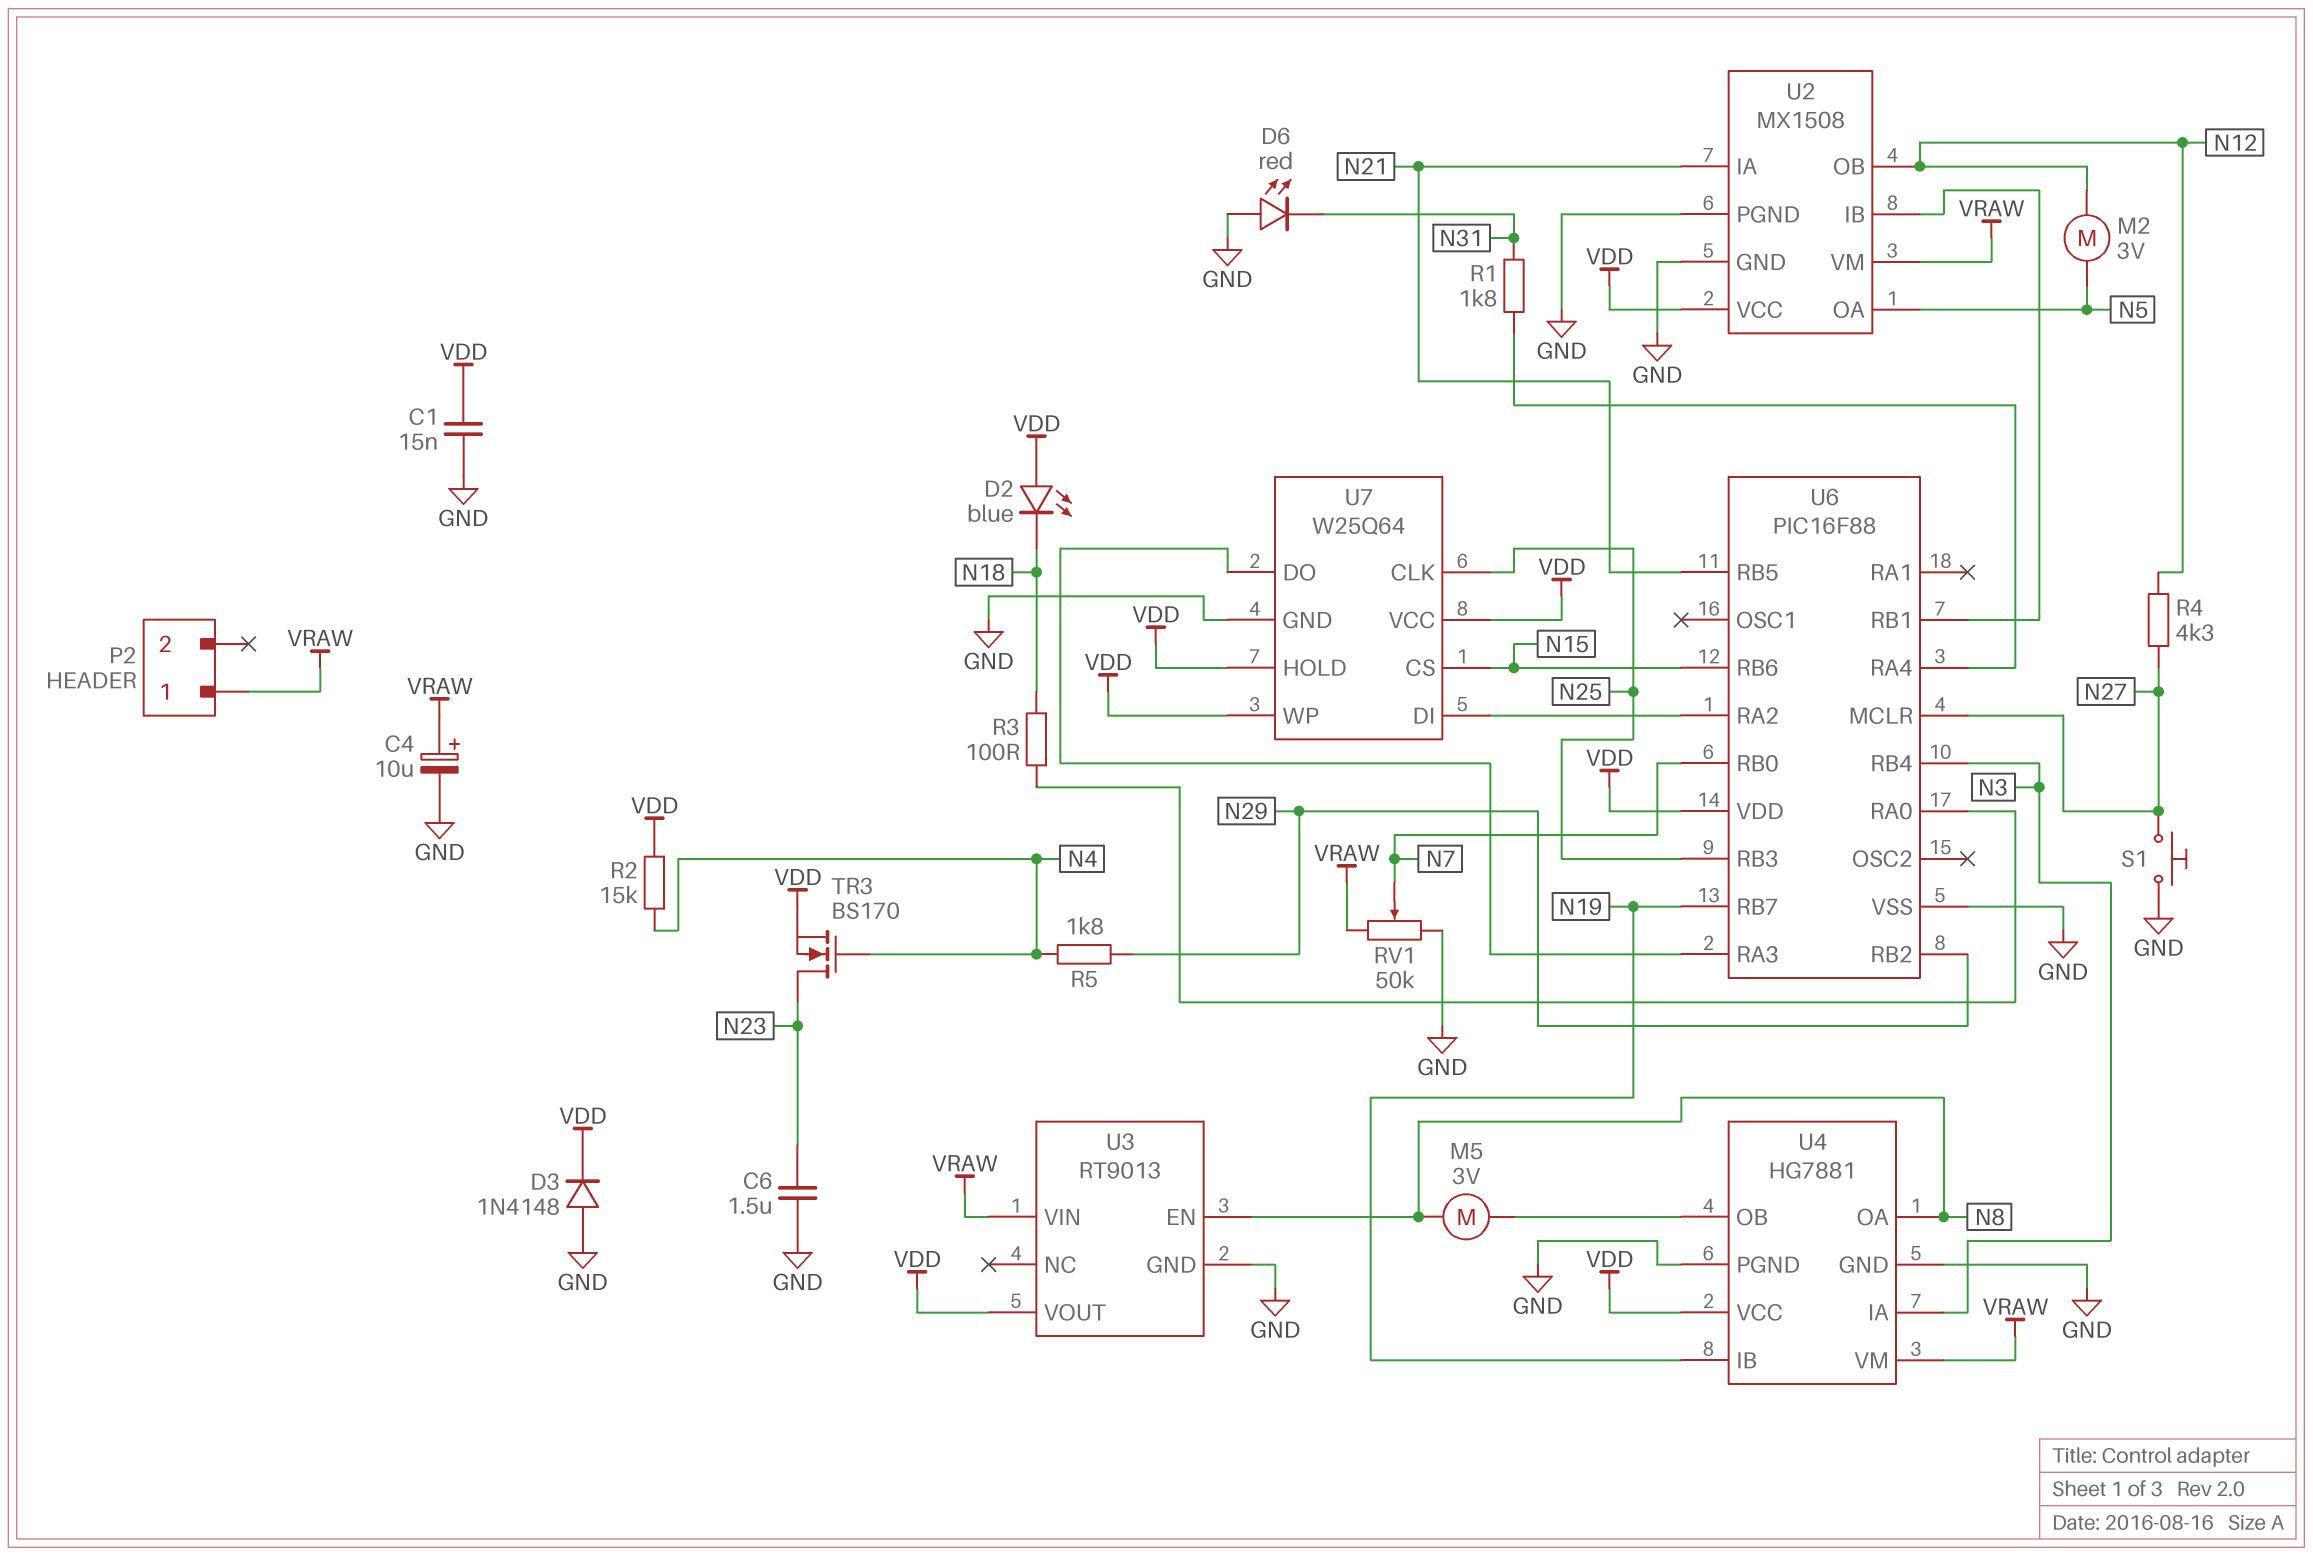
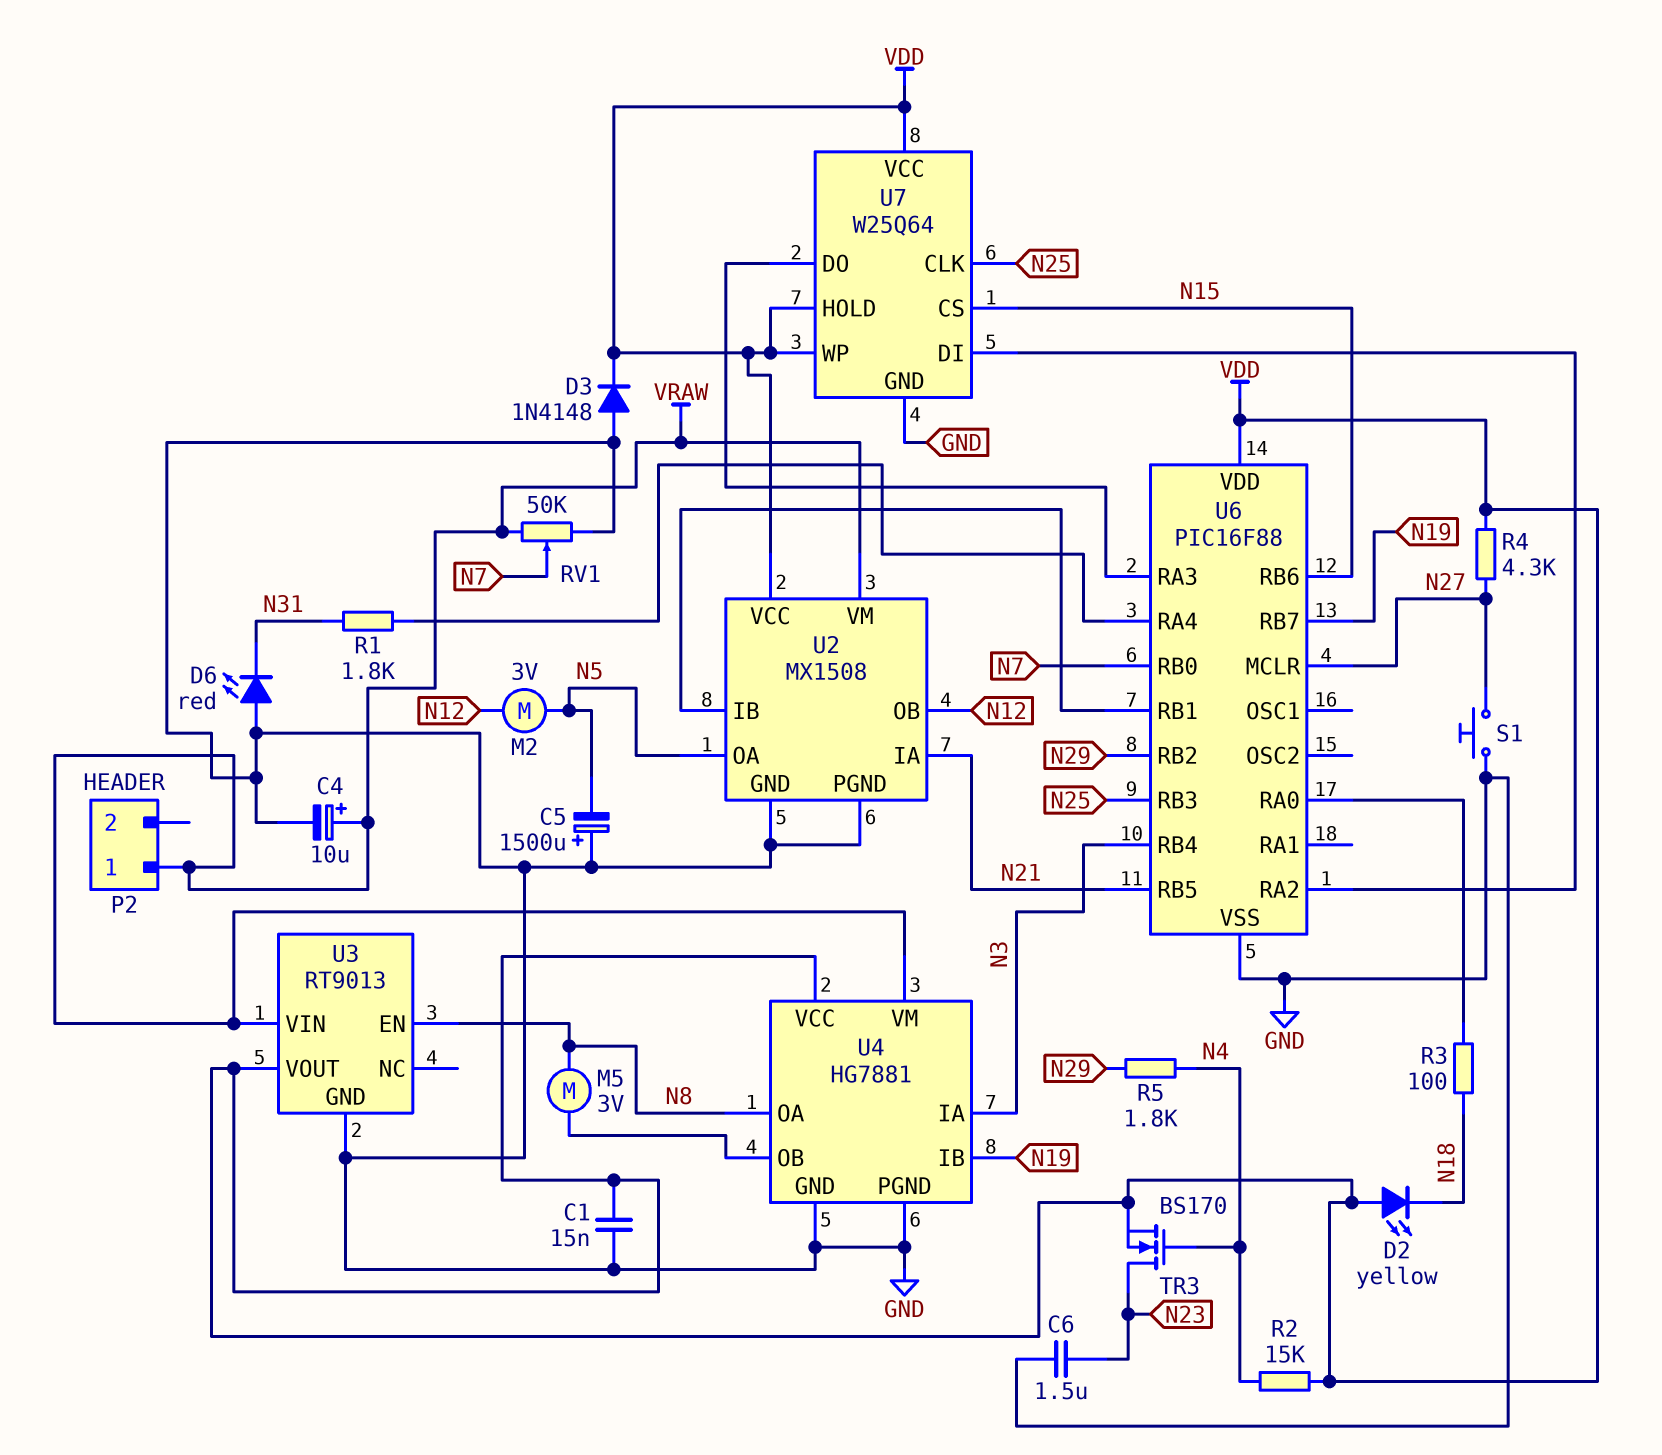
C5: none -> 1500uF (plus GND, minus N5)
D2: LED blue (A VDD, K N18) -> LED yellow (A VDD, K N18)
R4: 4.3k (N12, N27) -> 4.3k (N27, VDD)

